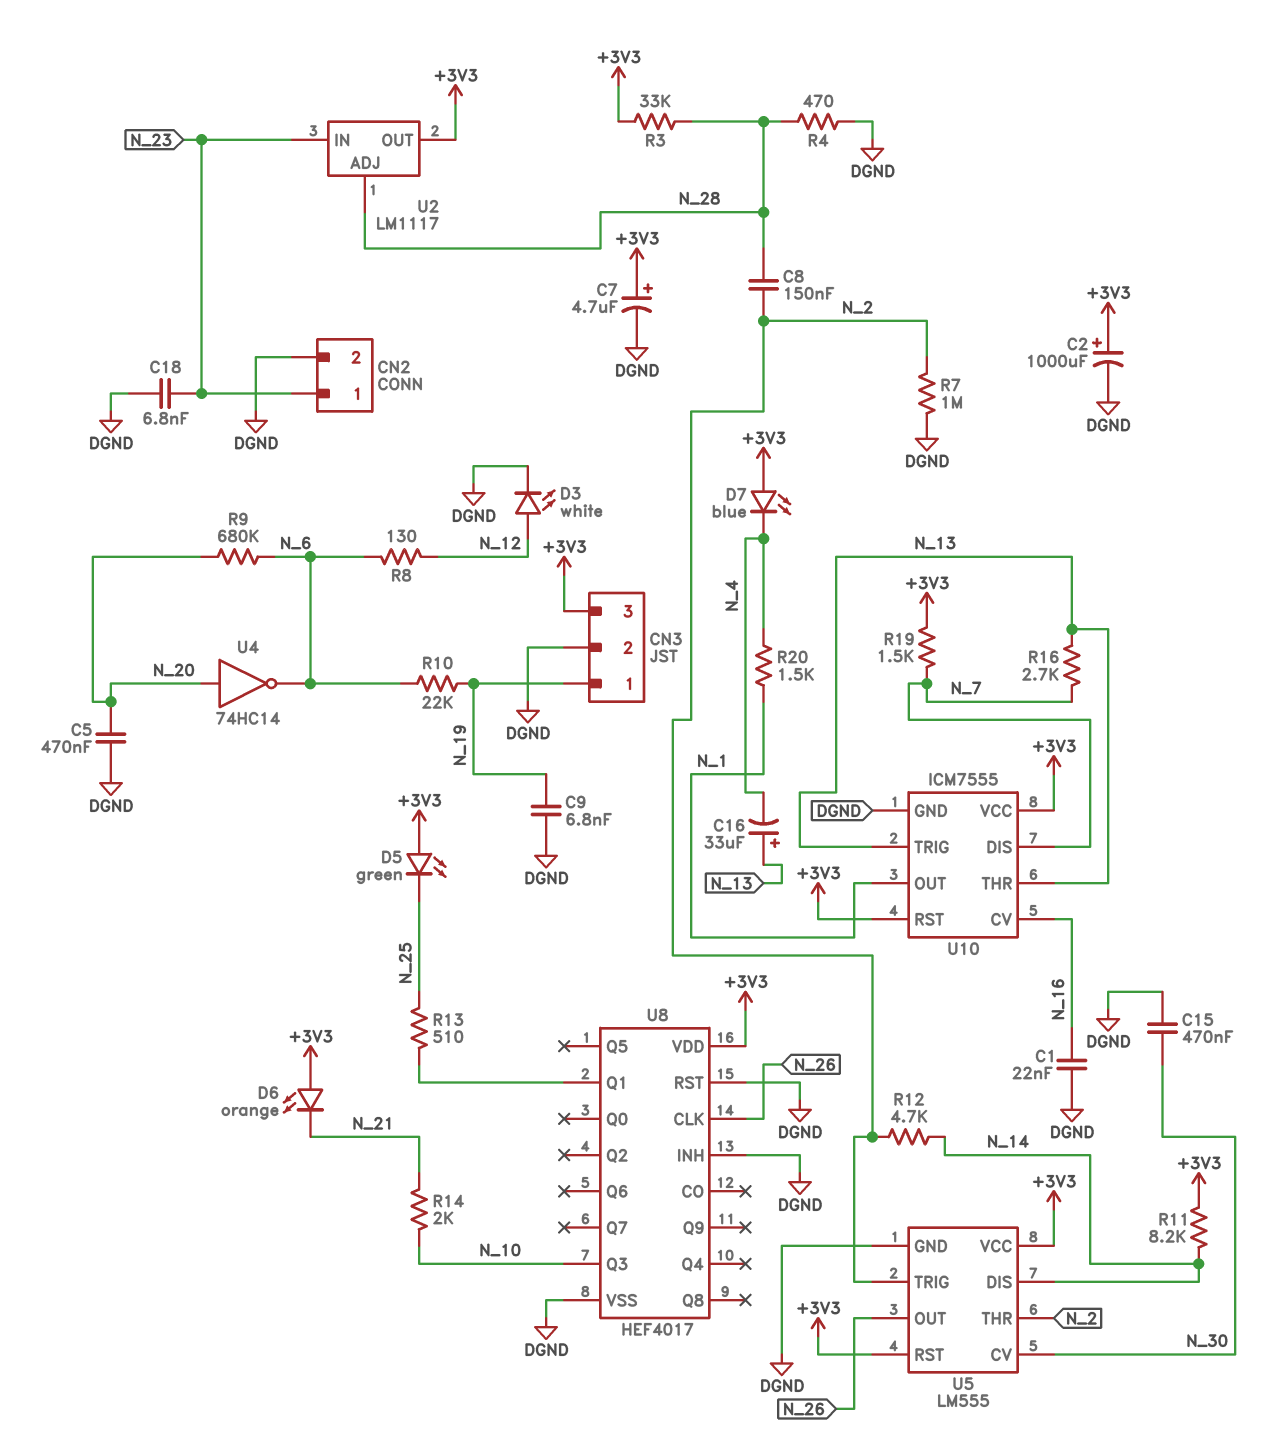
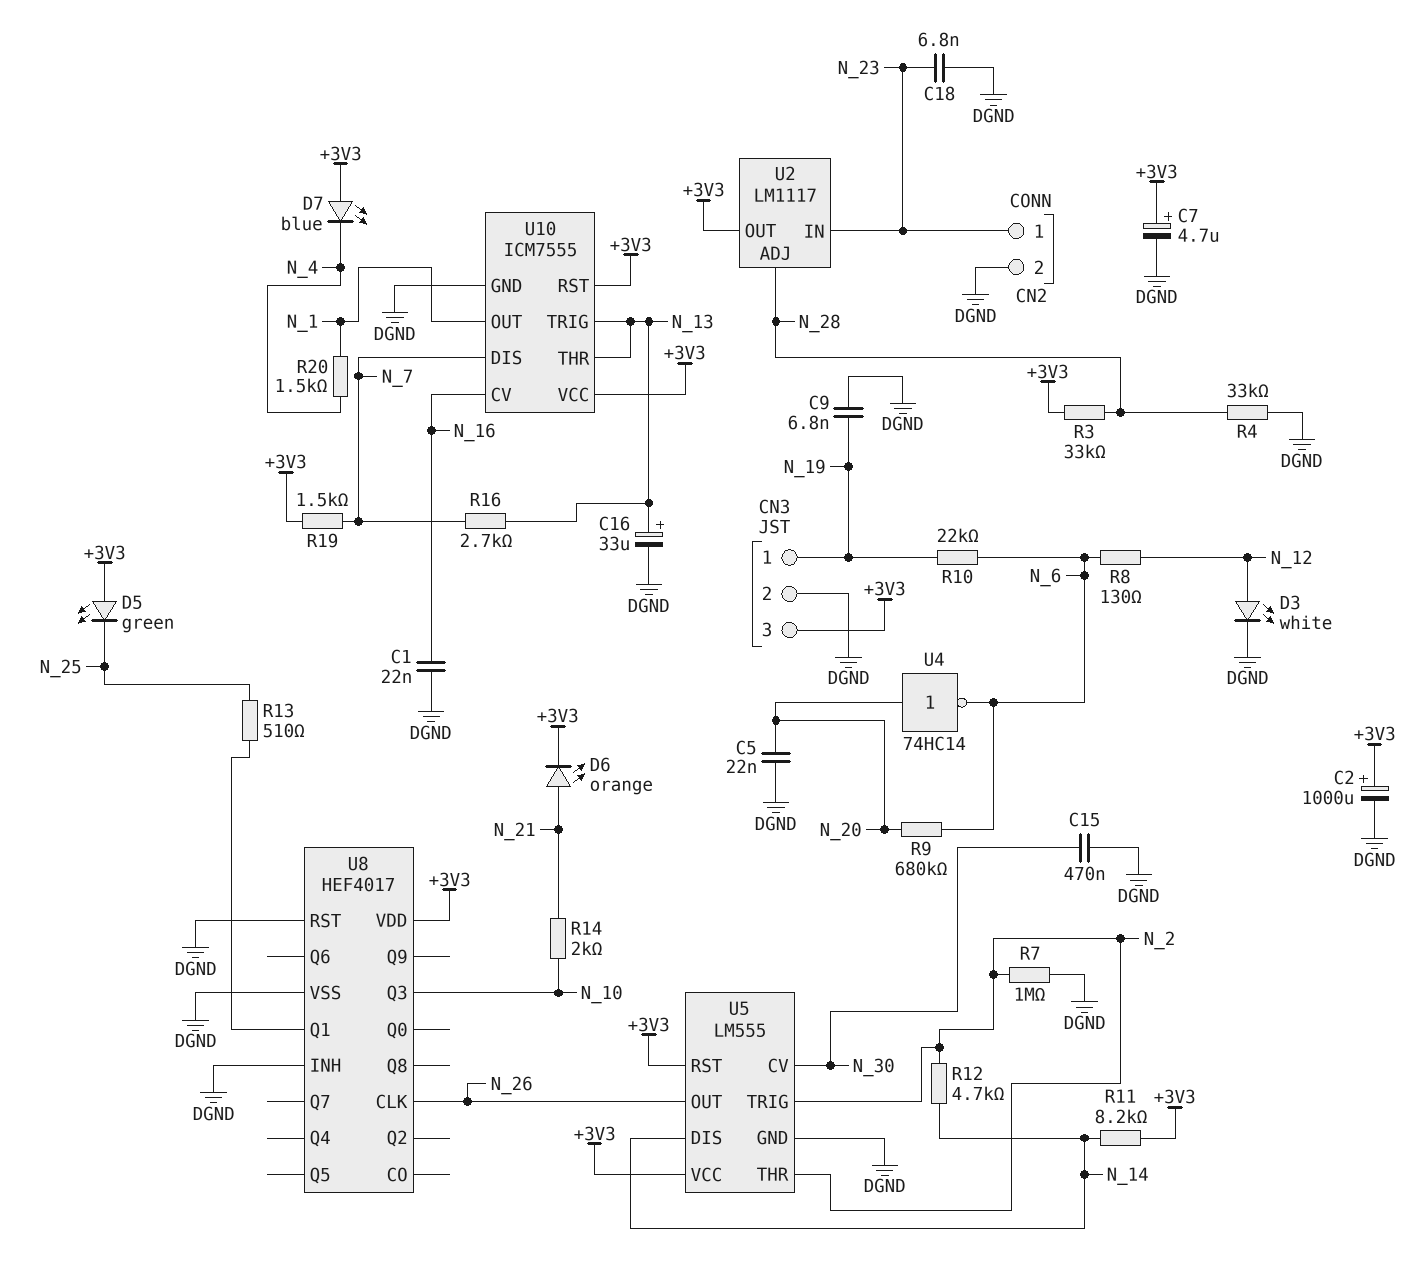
C5: 470nF (DGND, N_20) -> 22nF (DGND, N_20)
C8: 150nF (N_2, N_28) -> none
C16: 33uF (plus N_13, minus N_4) -> 33uF (plus N_13, minus DGND)
D6: LED orange (A +3V3, K N_21) -> LED orange (A N_21, K +3V3)
R4: 470 (DGND, N_28) -> 33k (DGND, N_28)

